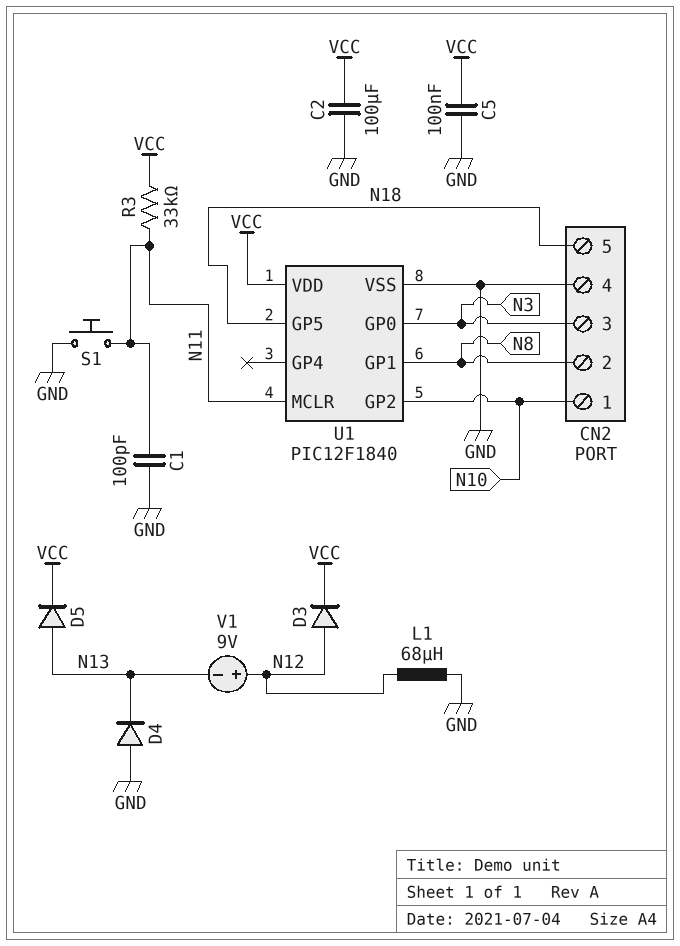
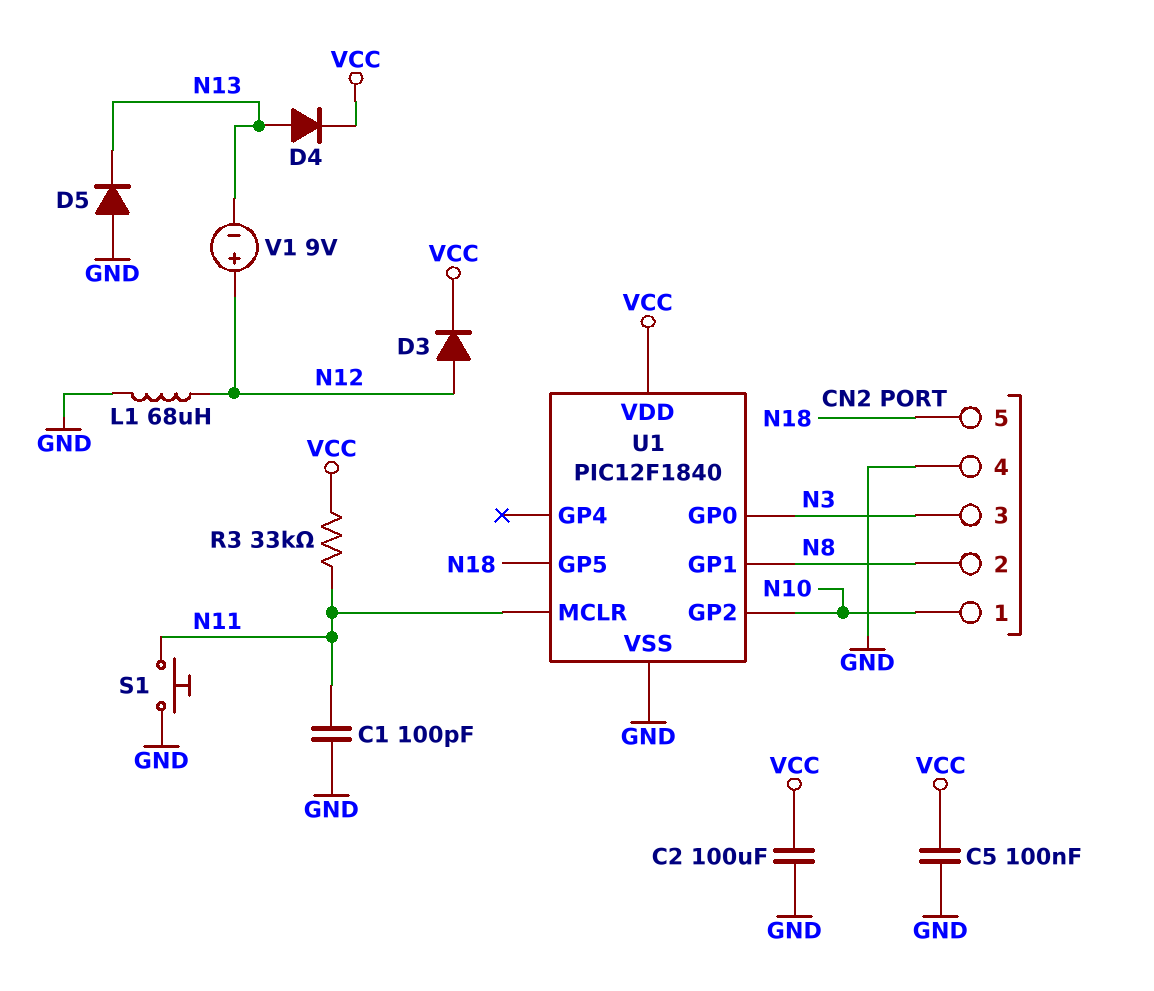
D4: diode (A GND, K N13) -> diode (A N13, K VCC)
D5: diode (A N13, K VCC) -> diode (A GND, K N13)

